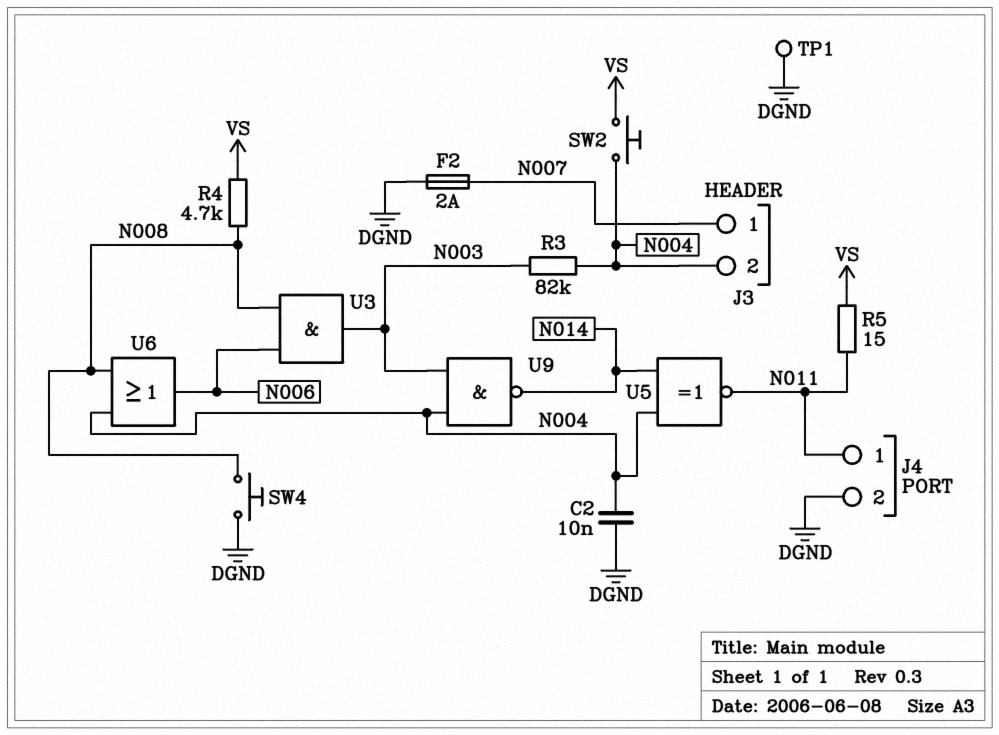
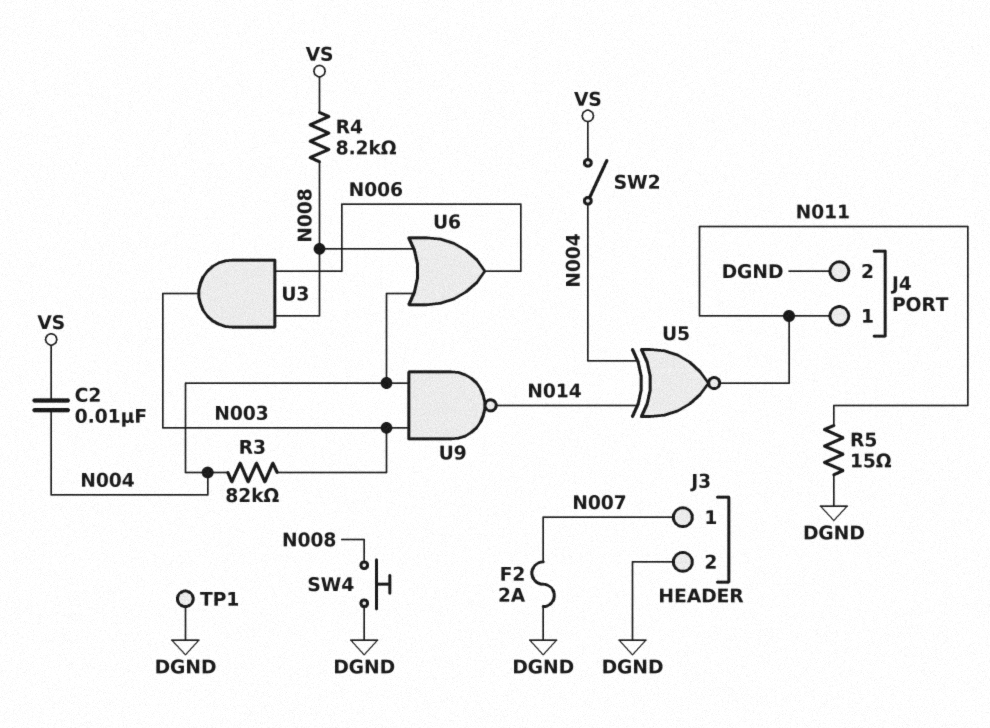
C2: 10nF (DGND, N004) -> 10nF (N004, VS)
J3 pin 2: N004 -> DGND
R4: 4.7k (N008, VS) -> 8.2k (N008, VS)
R5: 15 (N011, VS) -> 15 (DGND, N011)
SW2: button (N004, VS) -> switch (N004, VS)

